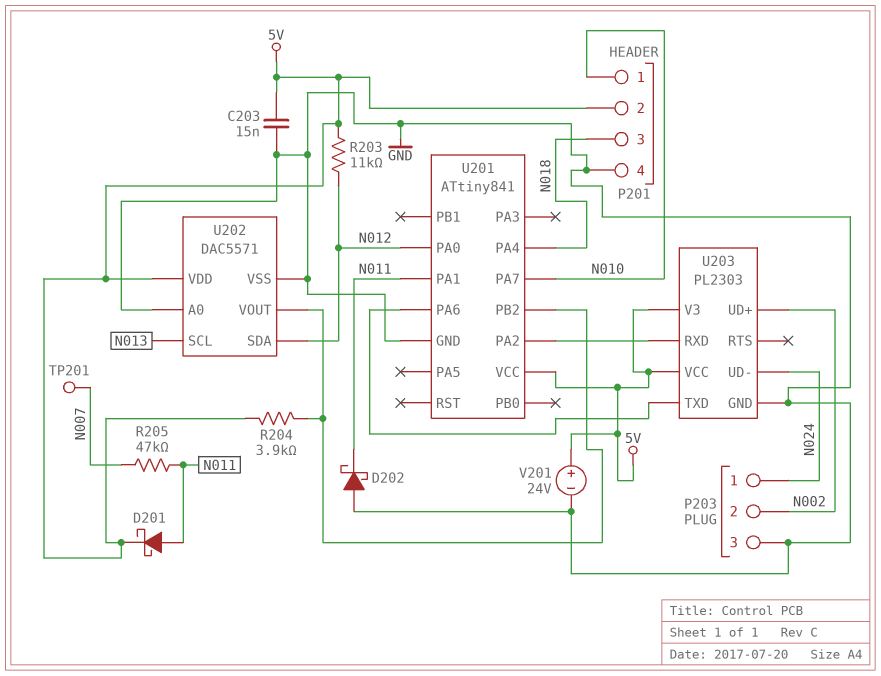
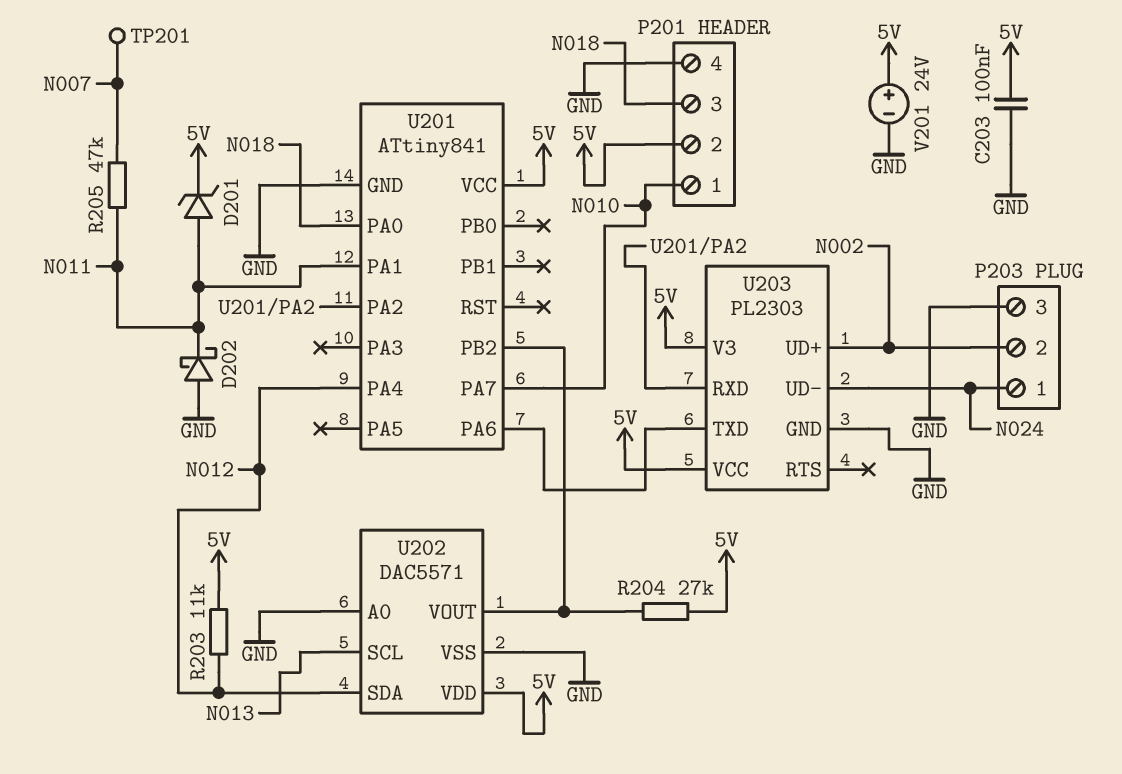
C203: 15nF (5V, GND) -> 100nF (5V, GND)
D201: schottky (A N011, K 5V) -> zener (A N011, K 5V)
R204: 3.9k (5V, U201/PB2) -> 27k (5V, U201/PB2)
U201 pin PA0: N012 -> N018
U201 pin PA4: N018 -> N012

